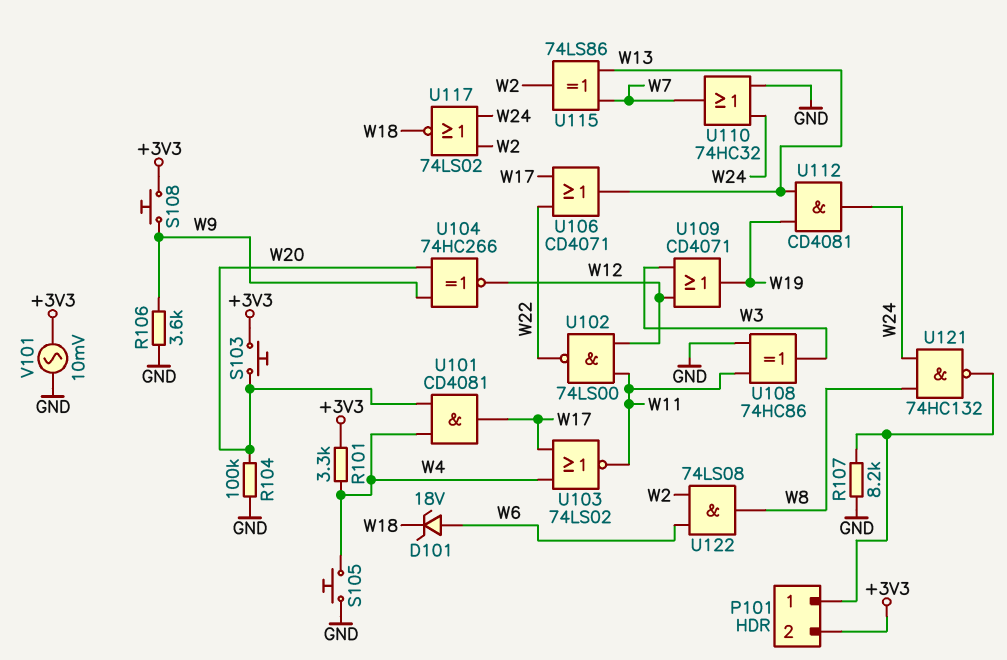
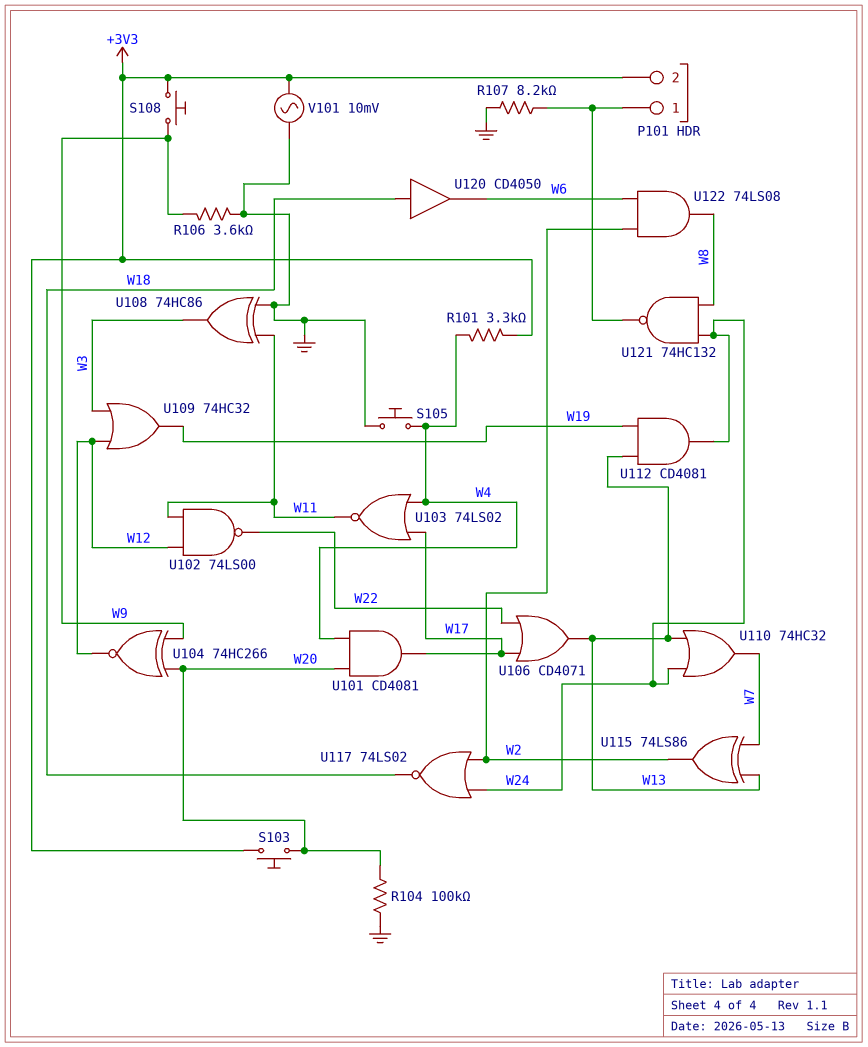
D101: zener 18V (A W6, K W18) -> none
U109: OR CD4071 (in W3, in W12, out W19) -> OR 74HC32 (in W3, in W12, out W19)
U110: OR 74HC32 (in GND, in W24, out W7) -> OR 74HC32 (in W13, in W24, out W7)
U120: none -> buffer CD4050 (in W18, out W6)

